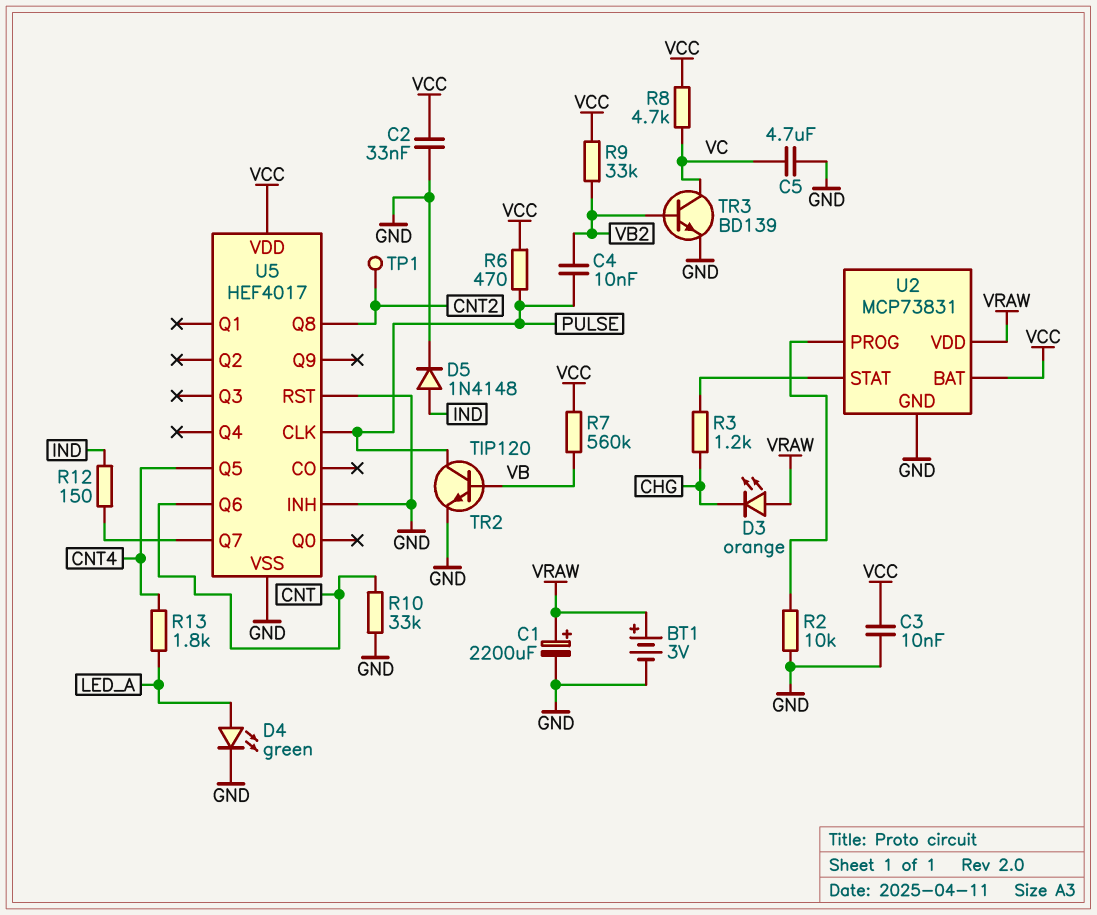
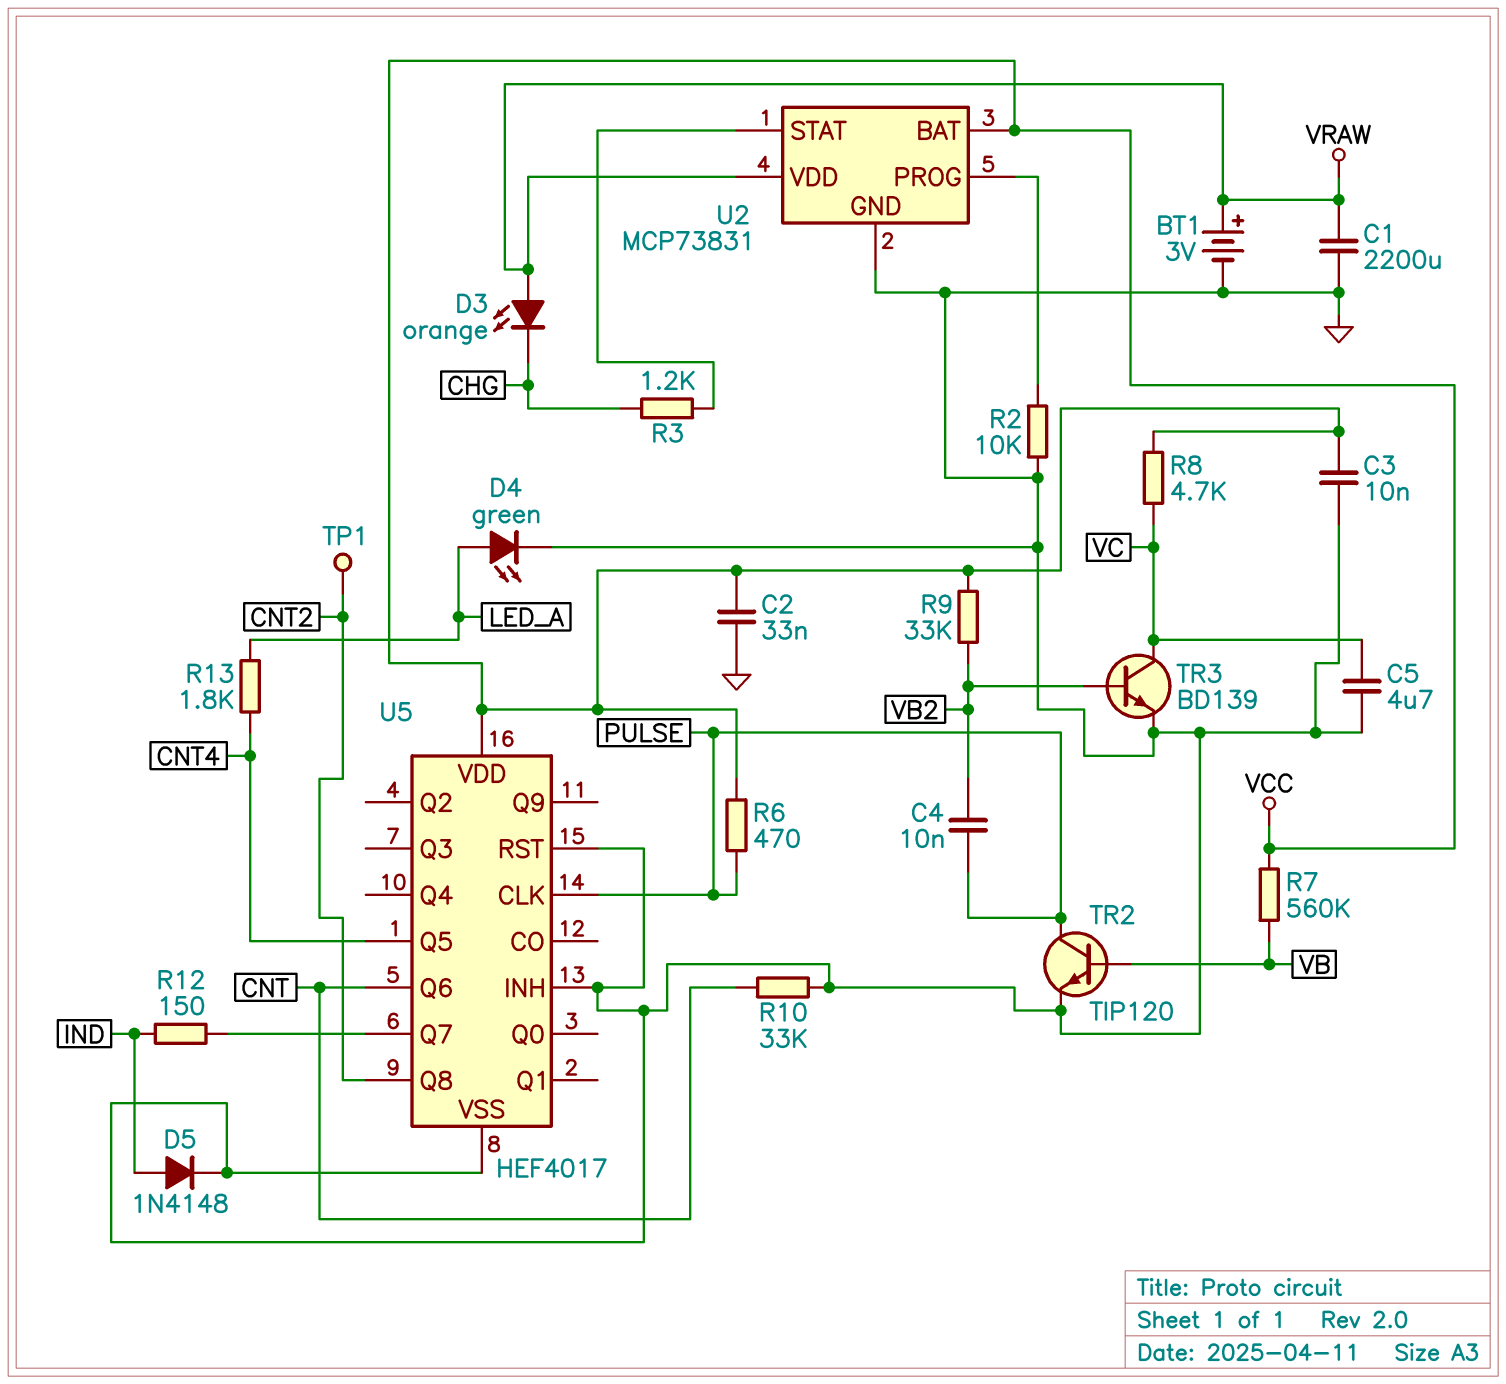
C1: 2200uF (plus VRAW, minus GND) -> 2200uF (GND, VRAW)

